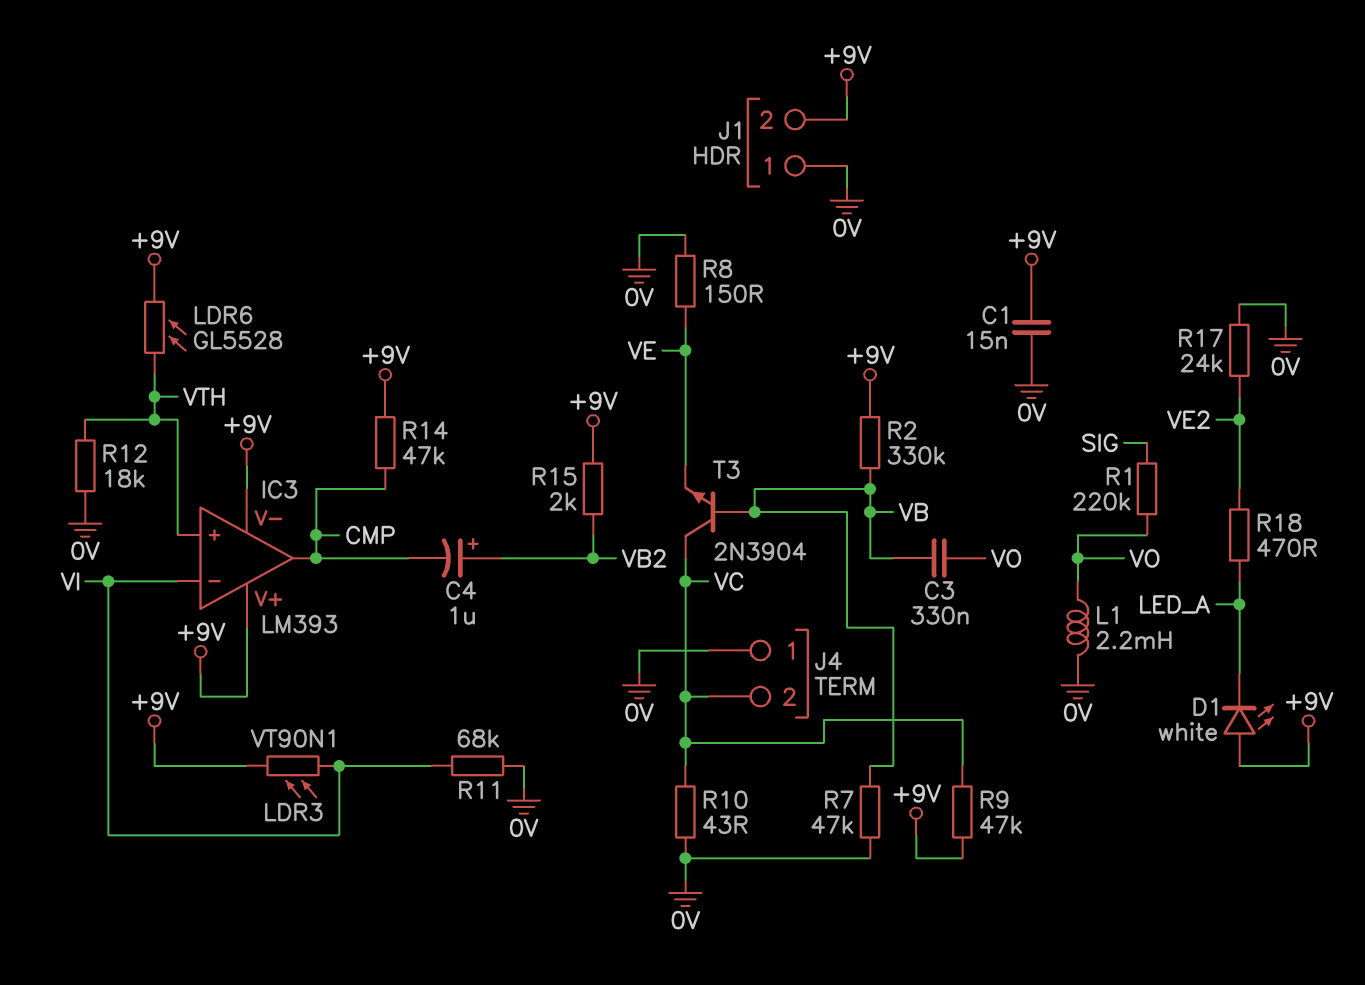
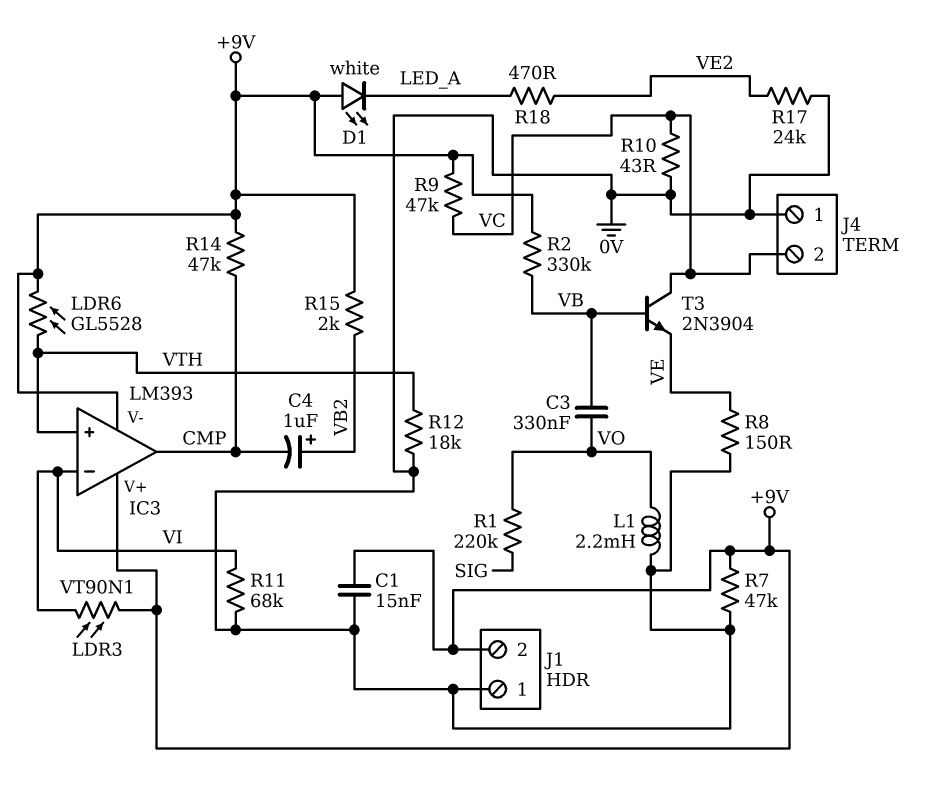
R7: 47k (0V, VB) -> 47k (+9V, 0V)

